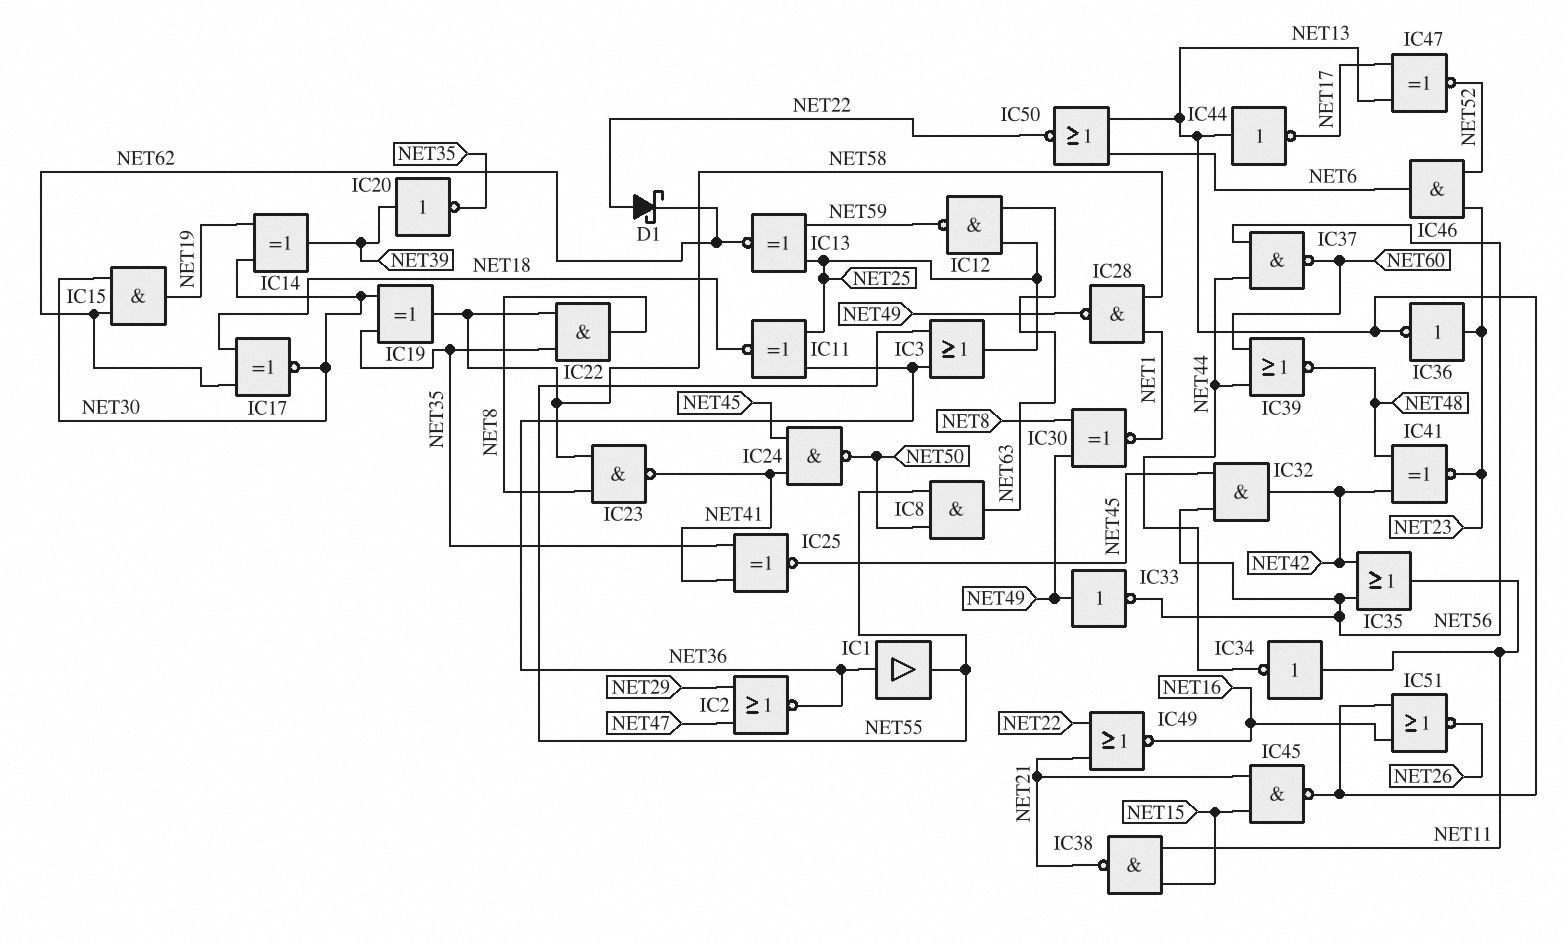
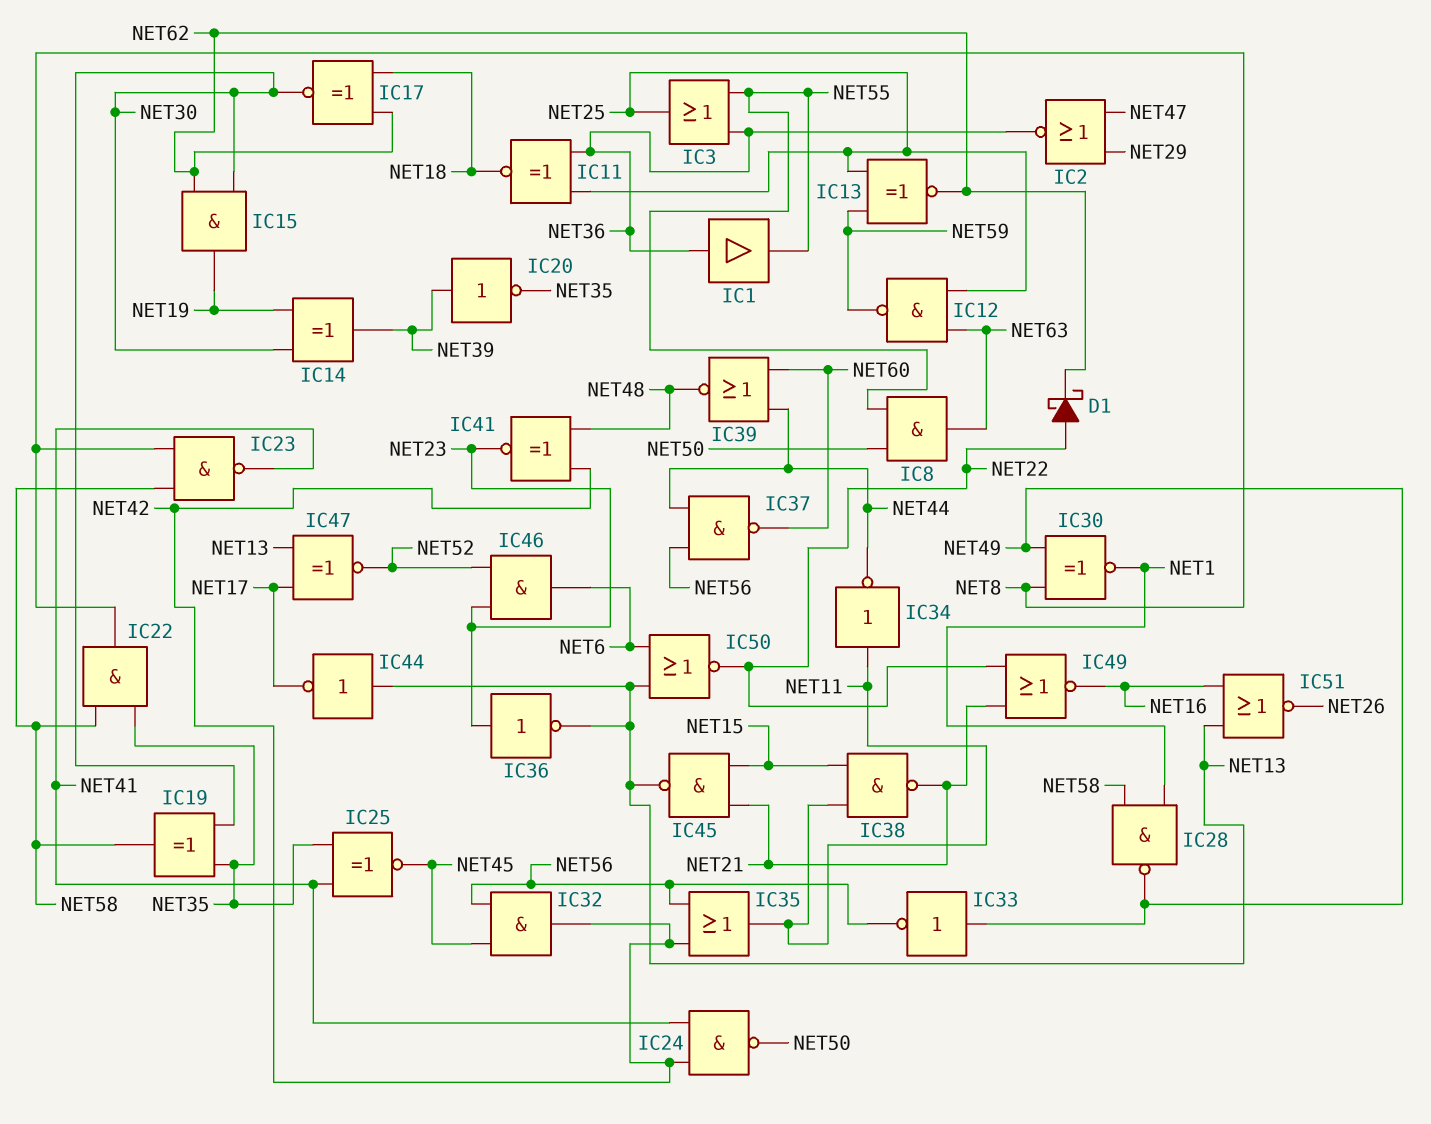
IC24: NAND (in NET41, in NET45, out NET50) -> NAND (in NET41, in NET42, out NET50)

